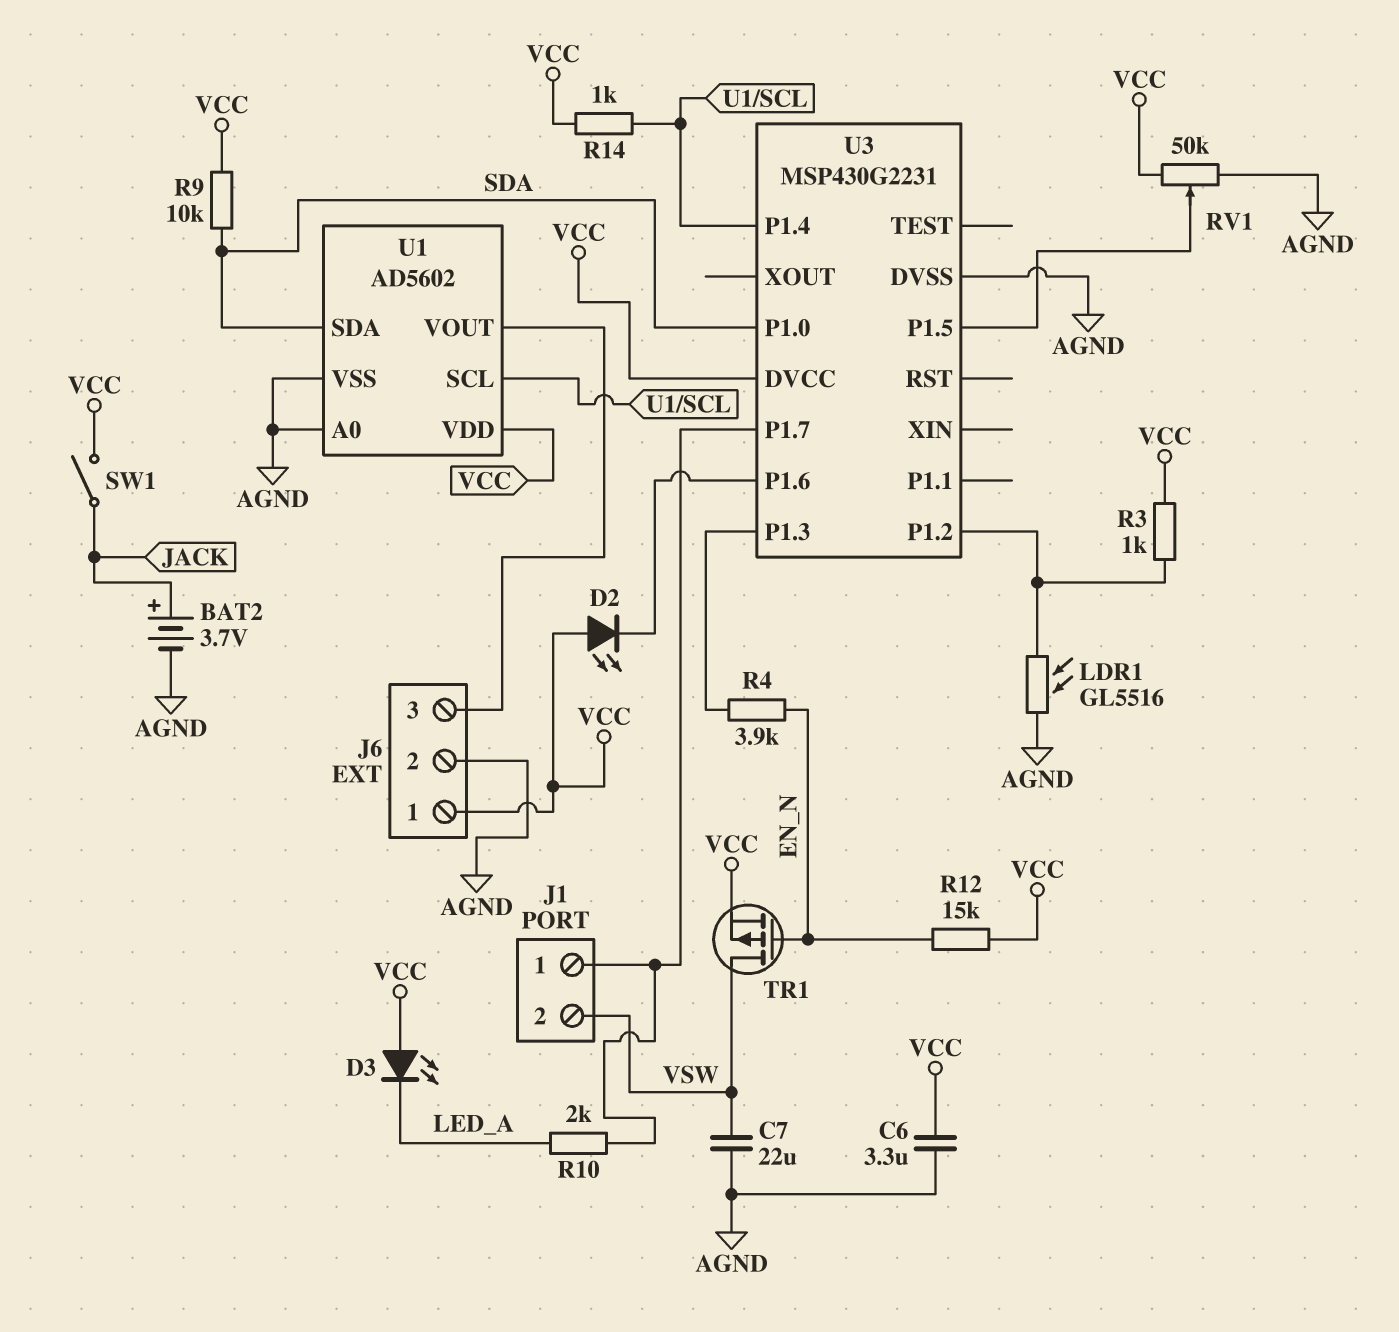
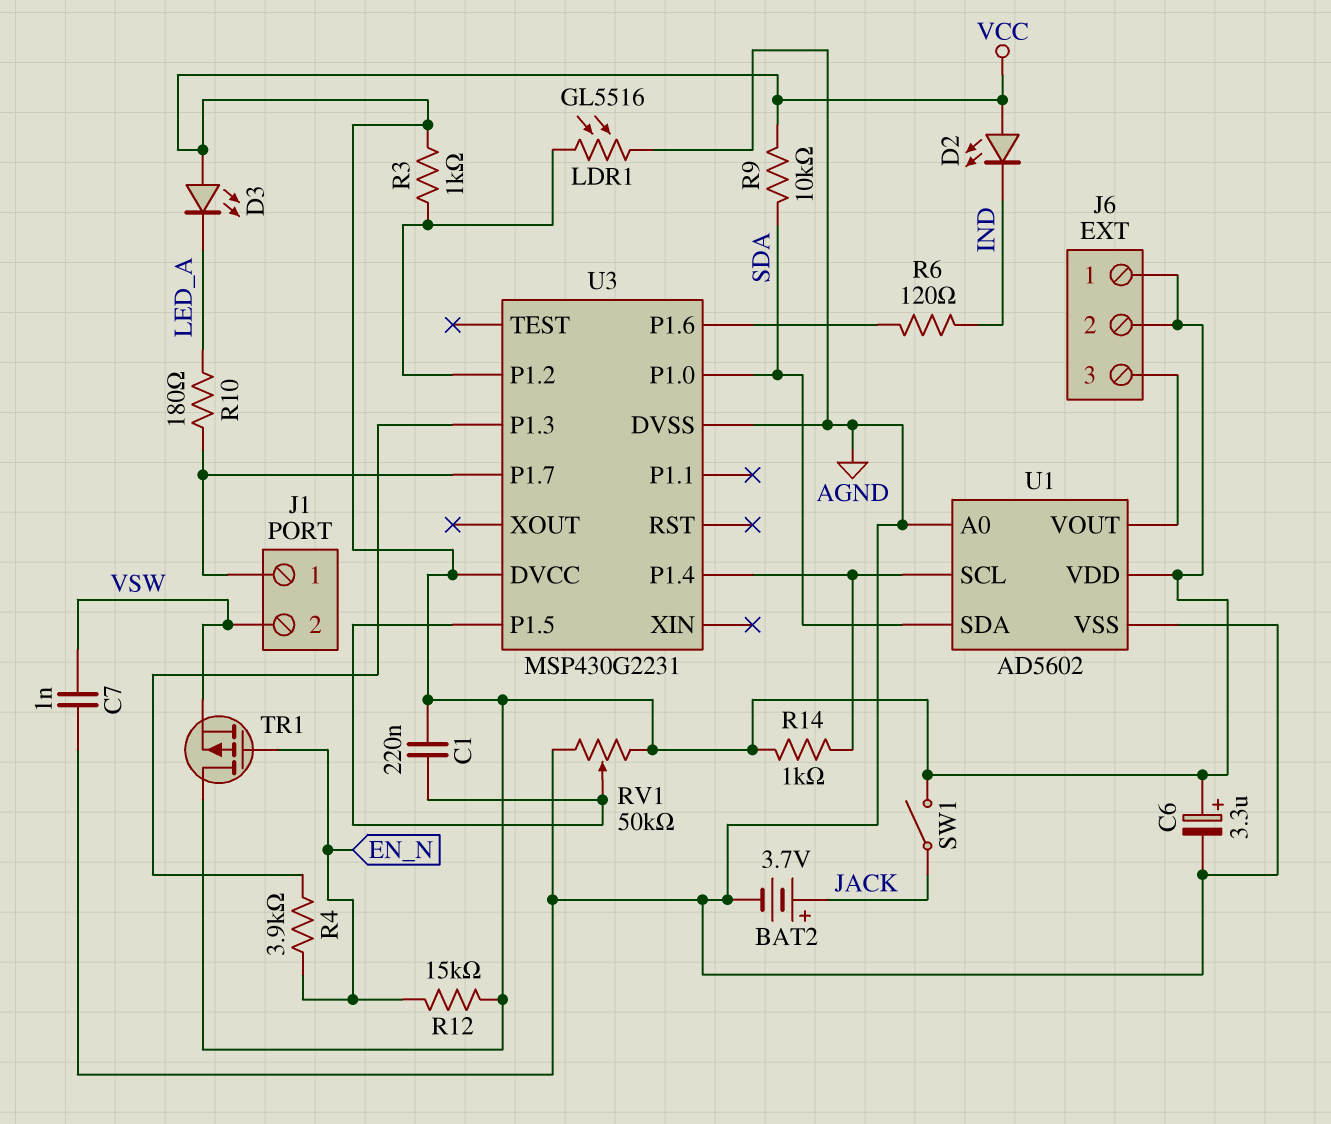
C1: none -> 220nF (U3/P1.5, VCC)
C6: 3.3uF (AGND, VCC) -> 3.3uF (plus VCC, minus AGND)
C7: 22uF (AGND, VSW) -> 1nF (AGND, VSW)
D2: LED (A VCC, K U3/P1.6) -> LED (A VCC, K IND)
J6 pin 2: AGND -> VCC
R6: none -> 120 (IND, U3/P1.6)
R10: 2k (J1/1, LED_A) -> 180 (J1/1, LED_A)
TR1: PMOS (G EN_N, D VSW, S VCC) -> PMOS (G EN_N, D VCC, S VSW)

